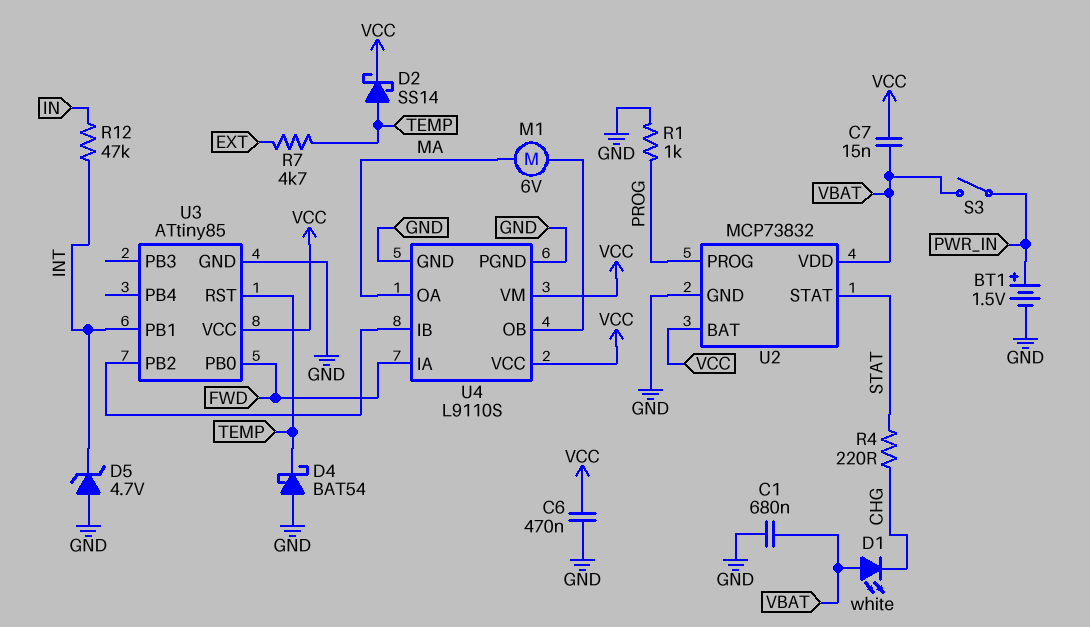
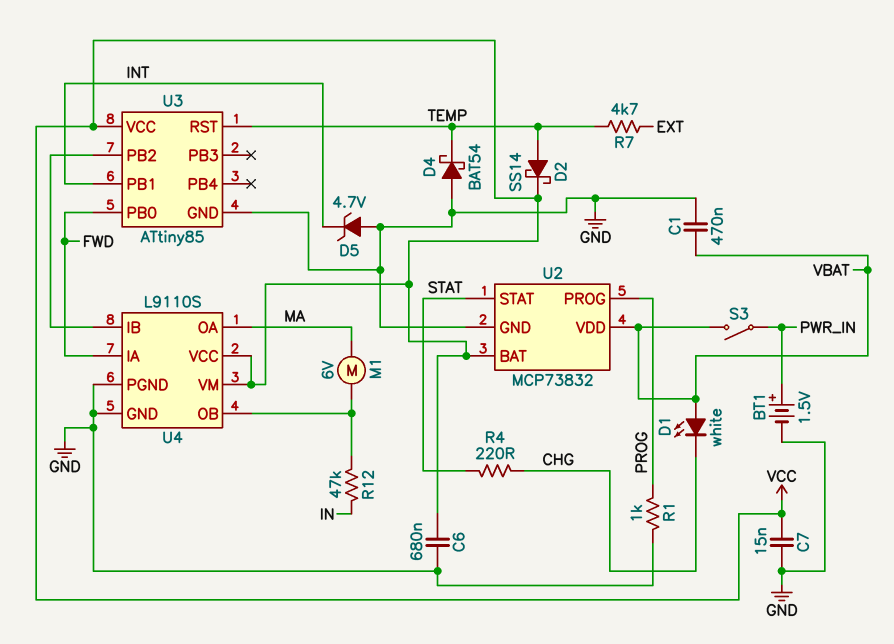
C1: 680nF (GND, VBAT) -> 470nF (GND, VBAT)
C6: 470nF (GND, VCC) -> 680nF (GND, VCC)
C7: 15nF (VBAT, VCC) -> 15nF (GND, VCC)
R12: 47k (IN, INT) -> 47k (IN, U4/OB)

